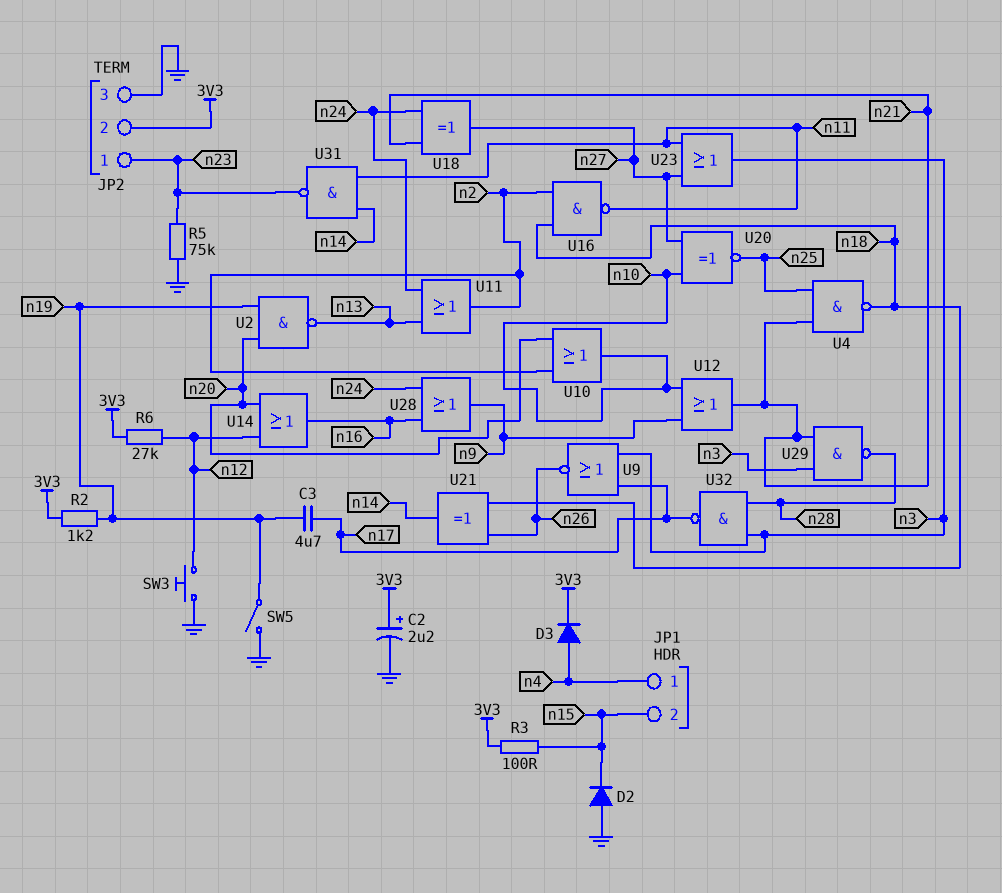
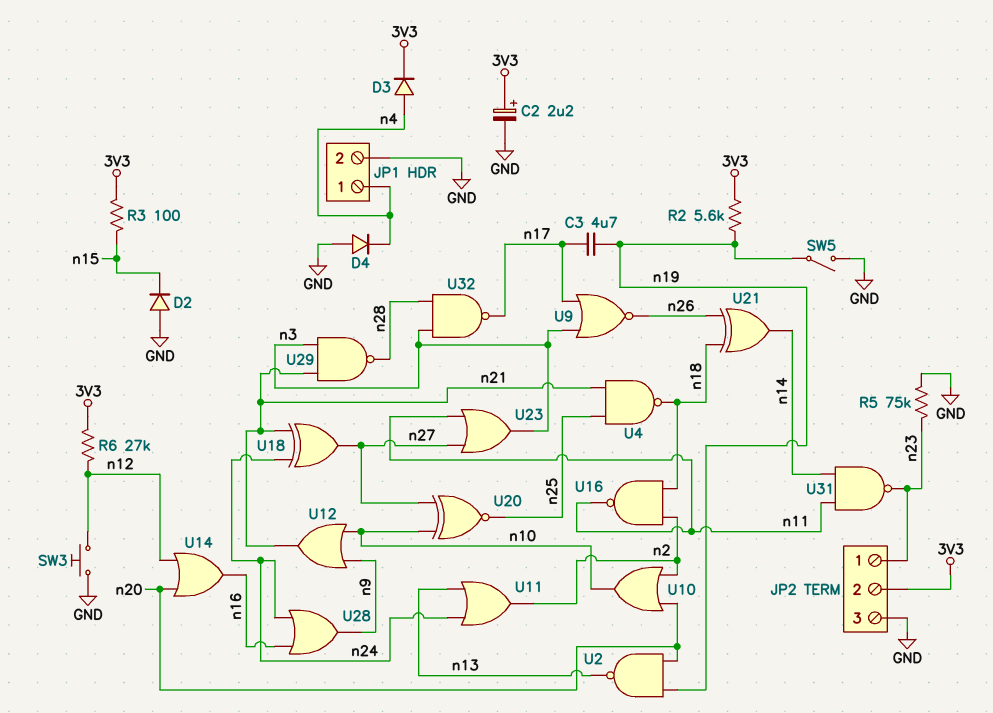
D4: none -> diode (A GND, K n4)
JP1 pin 2: n15 -> GND
R2: 1.2k (3V3, n19) -> 5.6k (3V3, n19)

